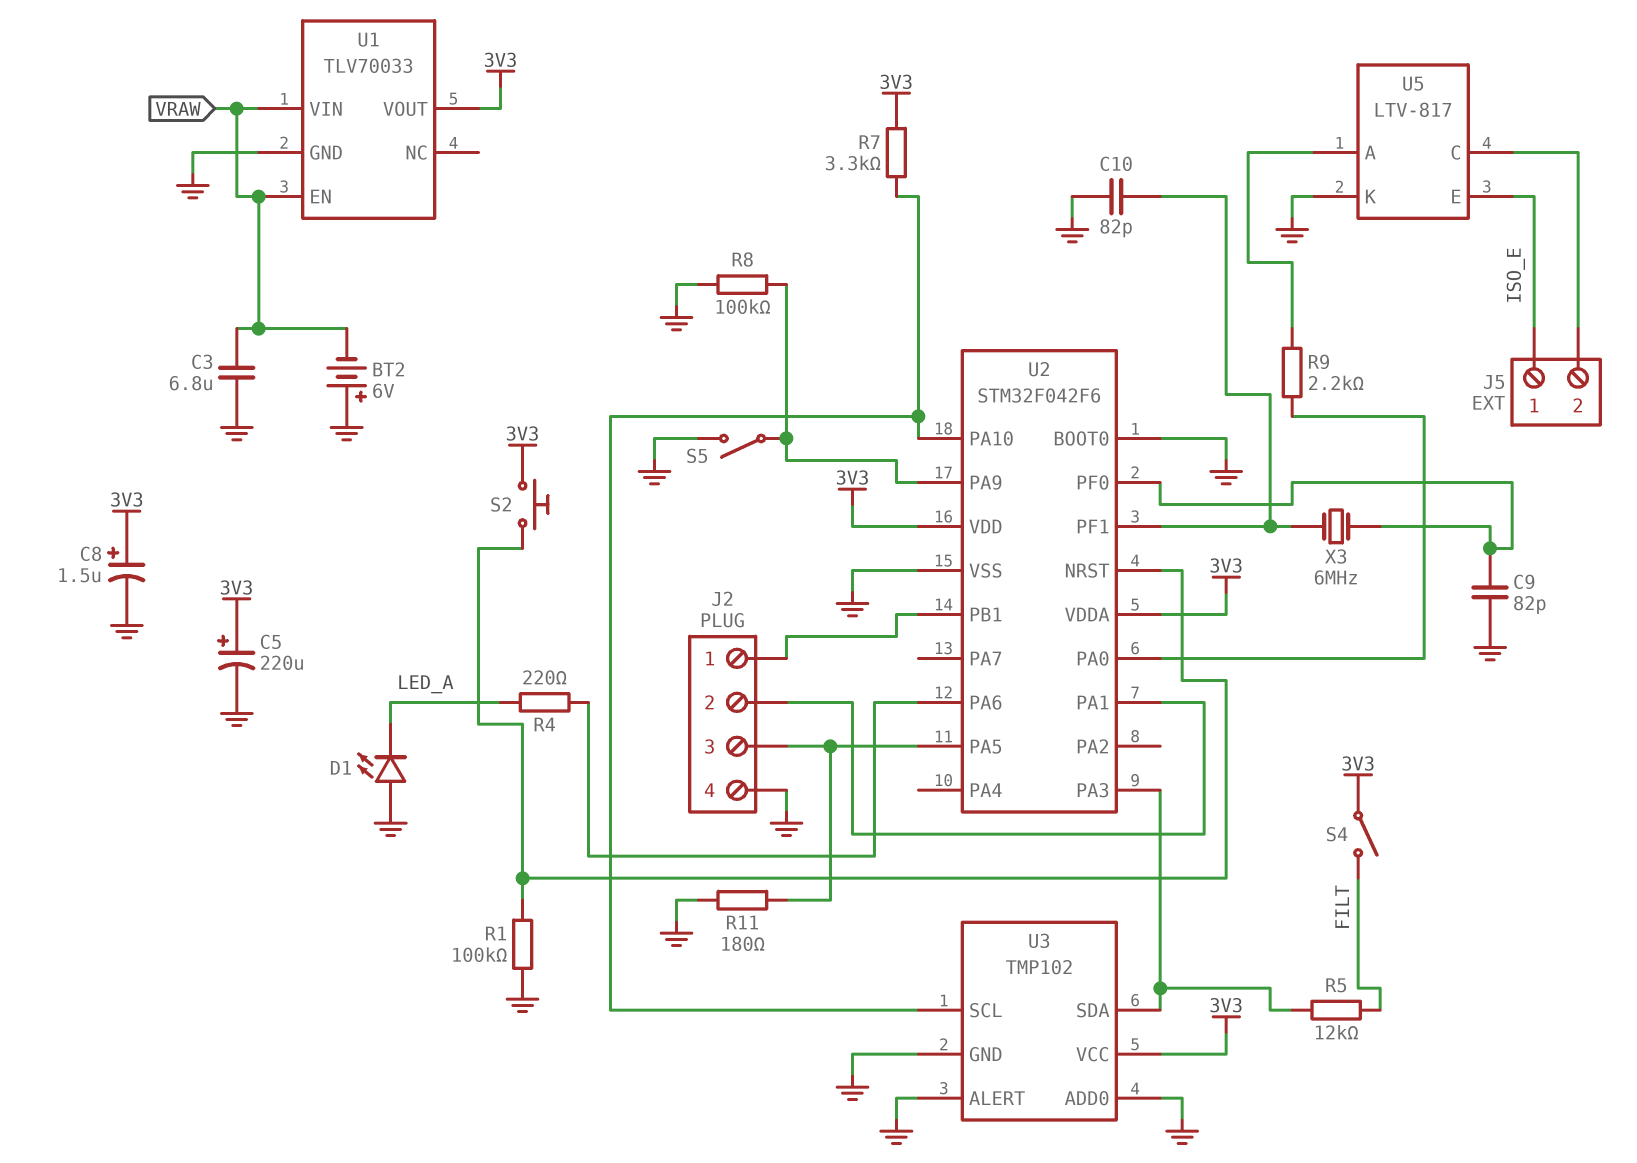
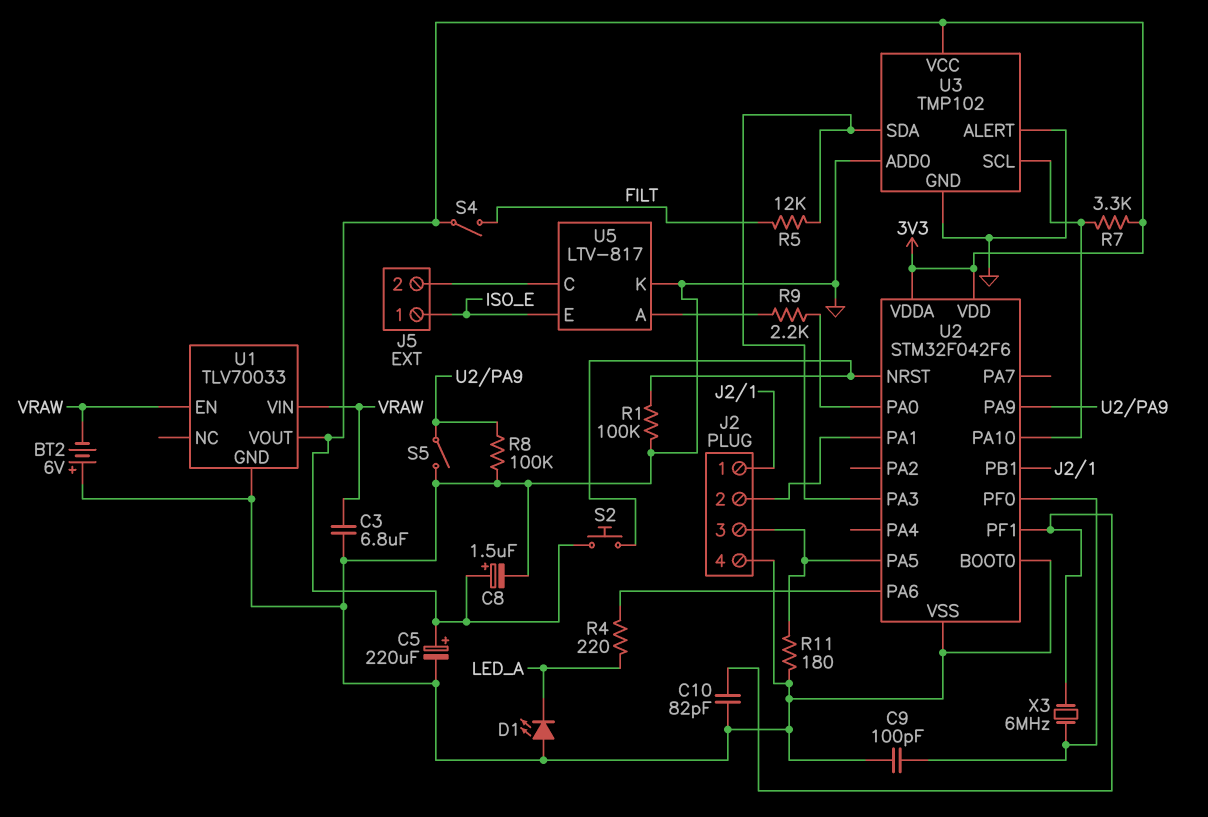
C9: 82pF (GND, U2/PF0) -> 100pF (GND, U2/PF0)

